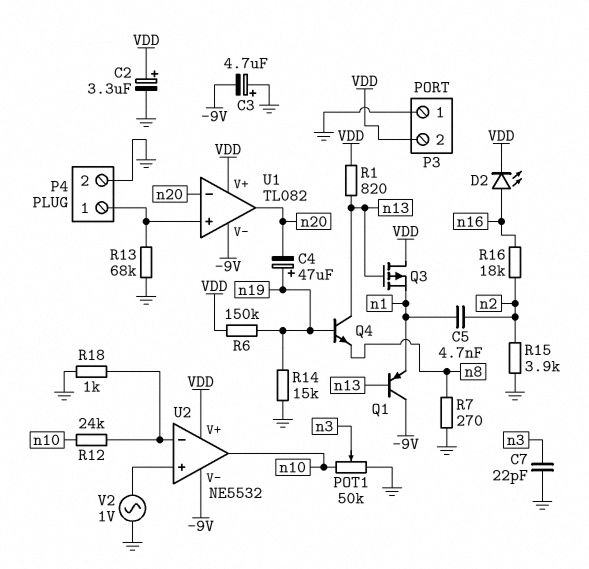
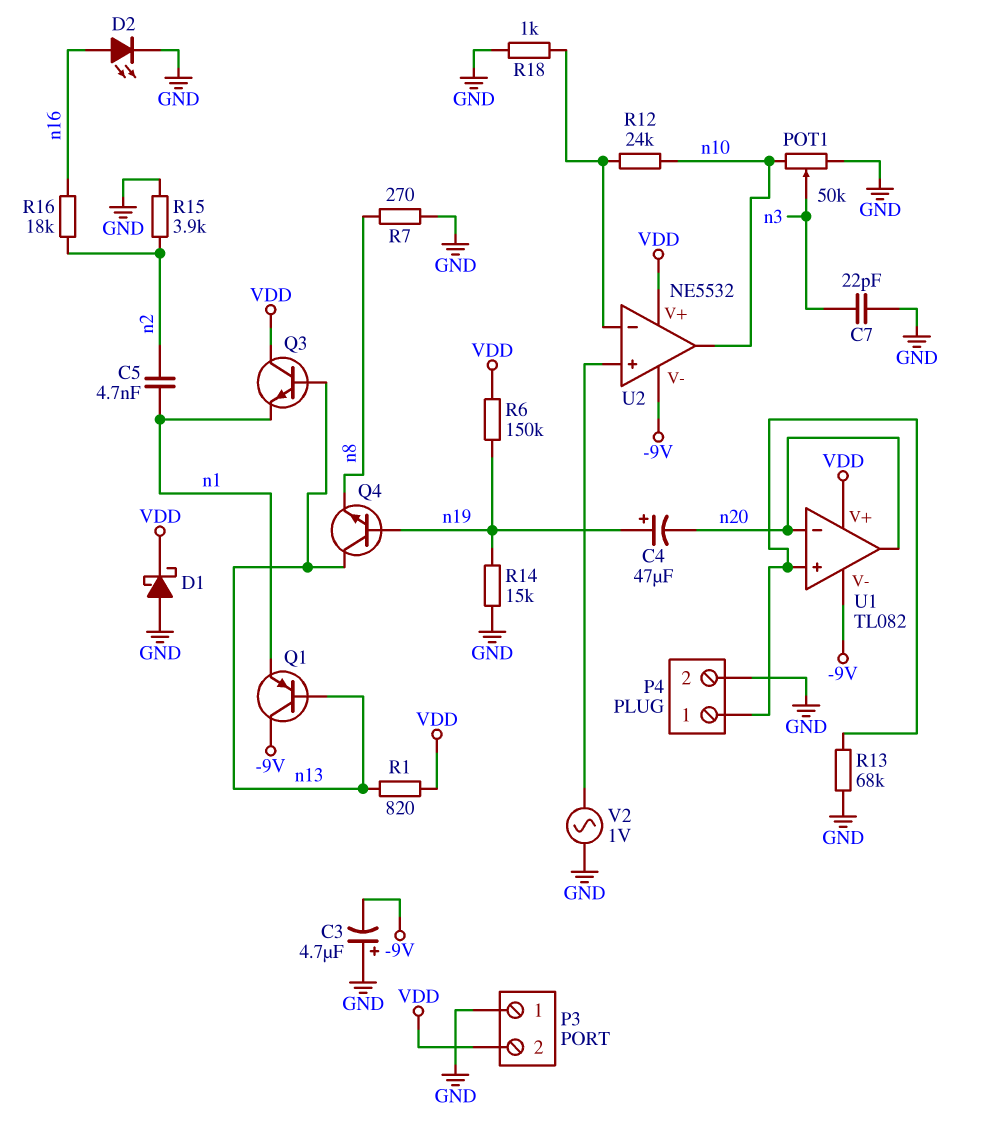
C2: 3.3uF (plus VDD, minus GND) -> none
D1: none -> schottky (A GND, K VDD)
D2: LED (A n16, K VDD) -> LED (A n16, K GND)
Q3: PMOS (G n13, D VDD, S n1) -> NPN (B n13, C VDD, E n1)

